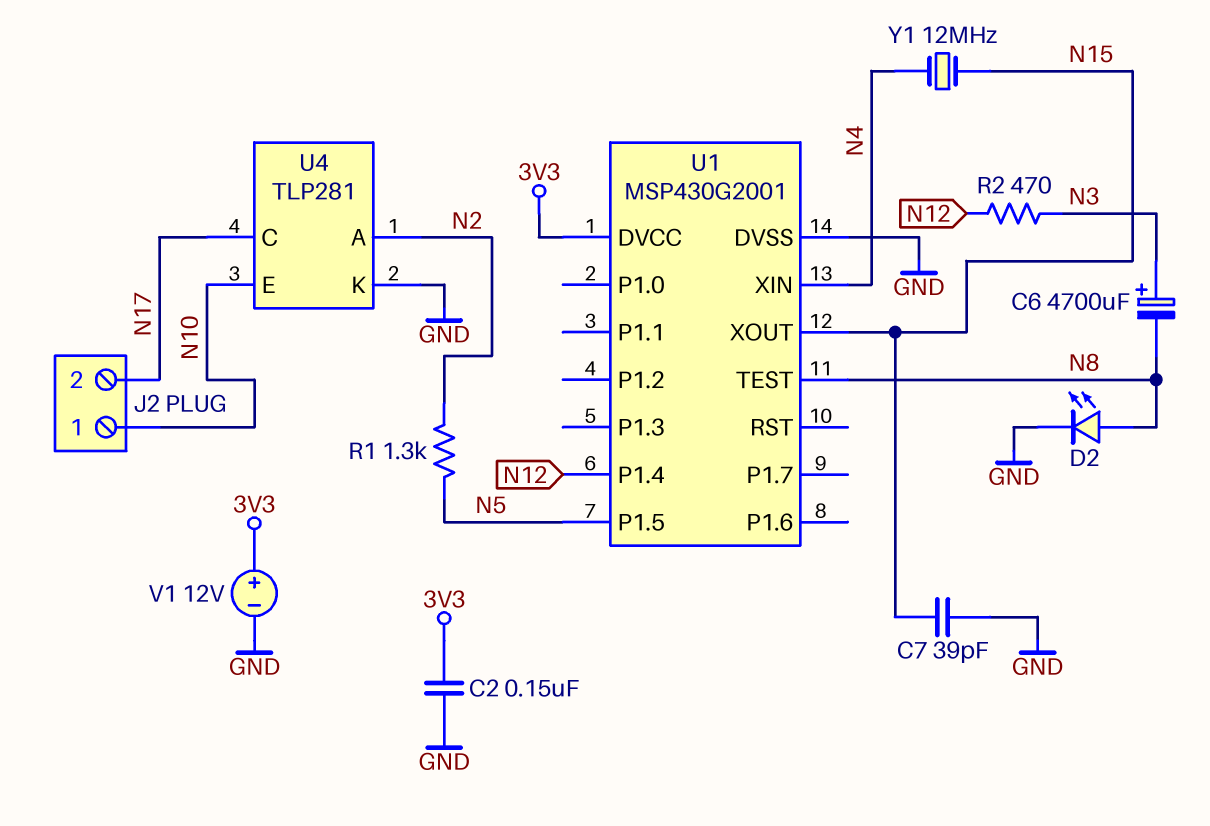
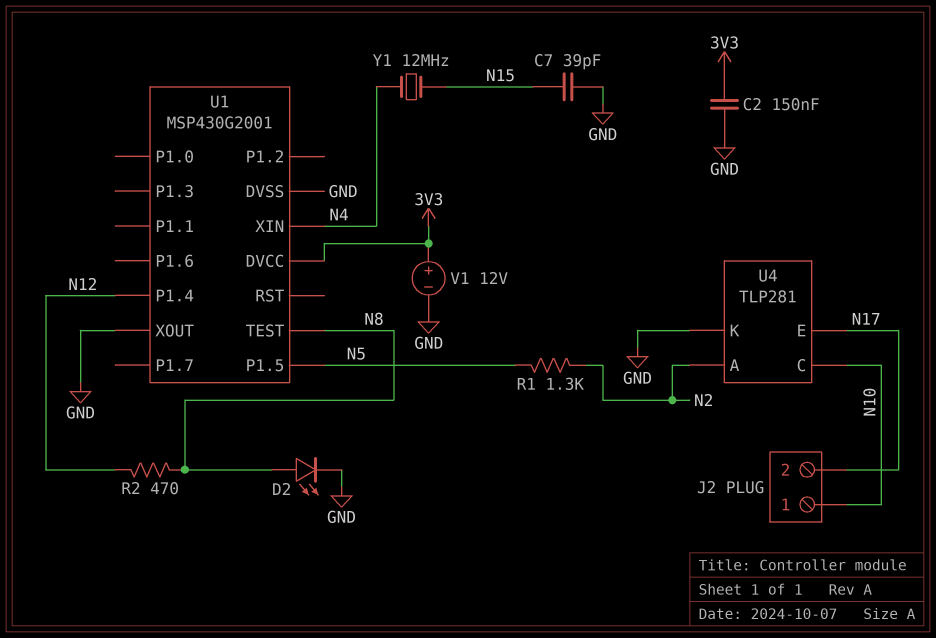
C6: 4700uF (plus N3, minus N8) -> none
R2: 470 (N3, N12) -> 470 (N8, N12)
U1 pin XOUT: N15 -> GND
U4 pin C: N17 -> N10
U4 pin E: N10 -> N17

